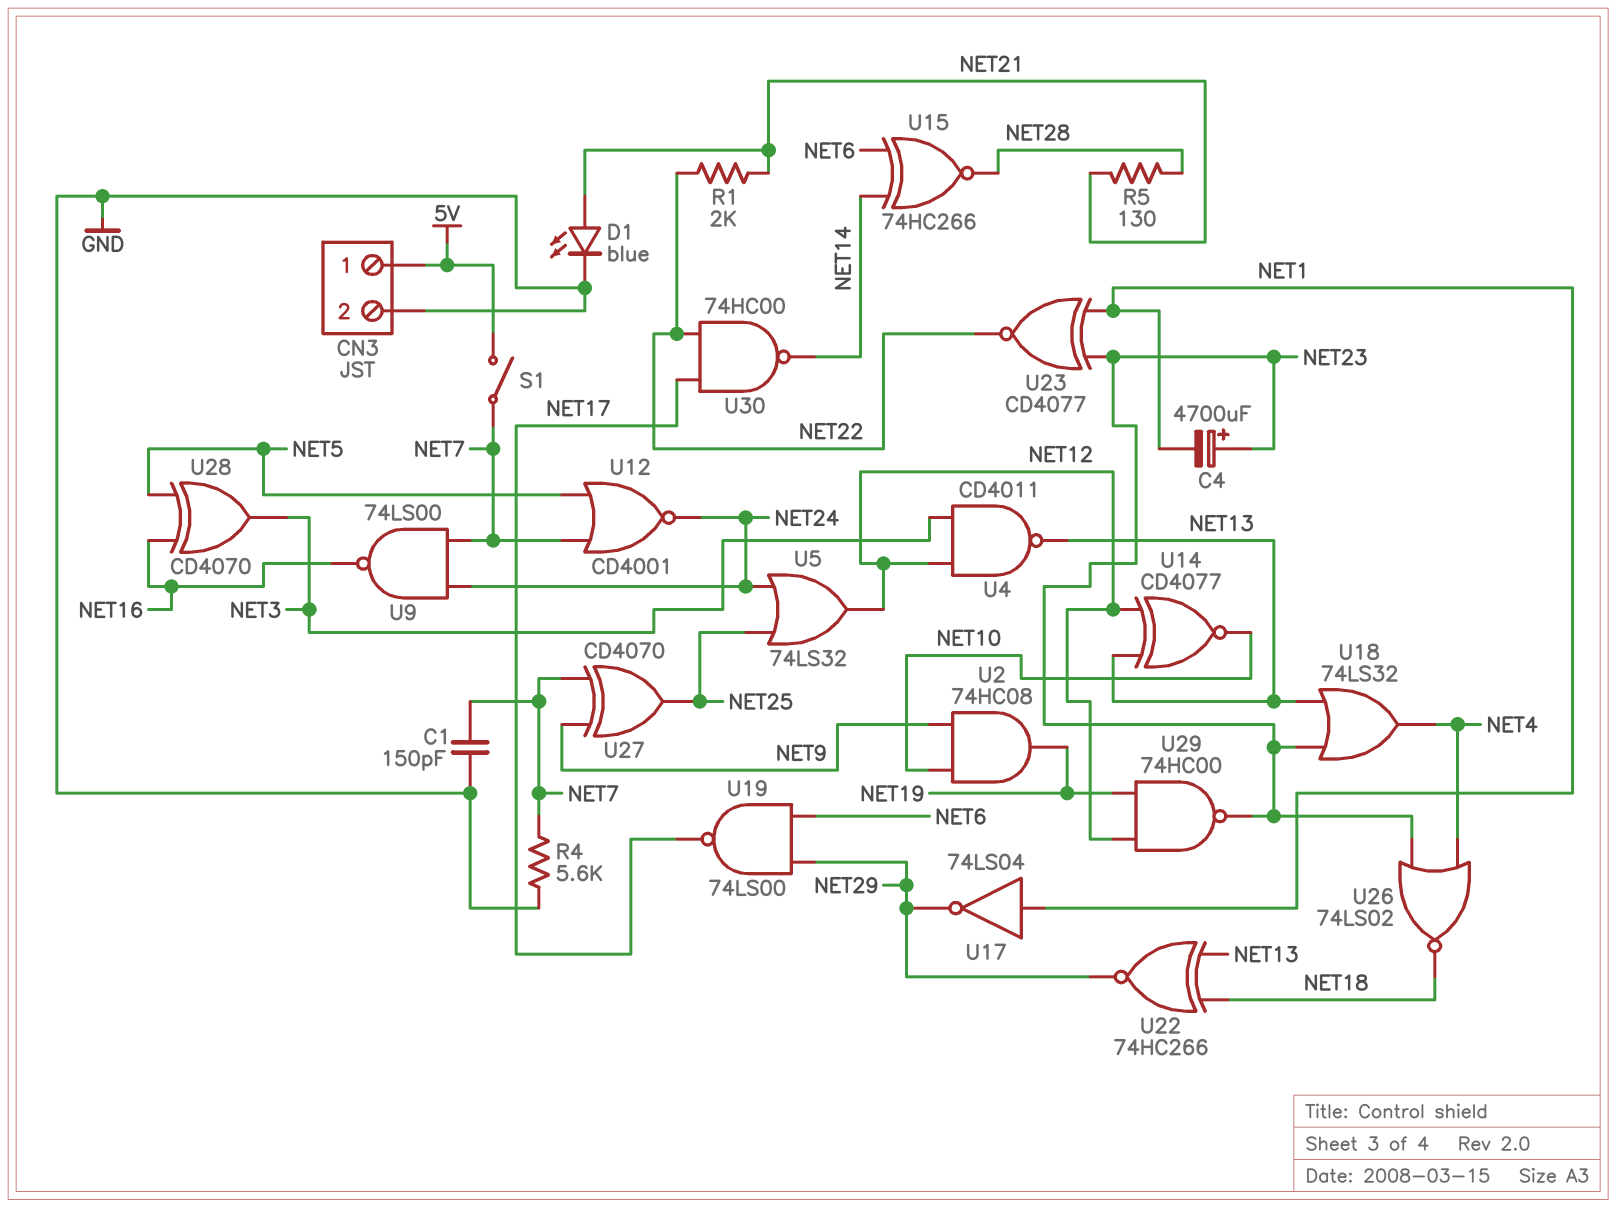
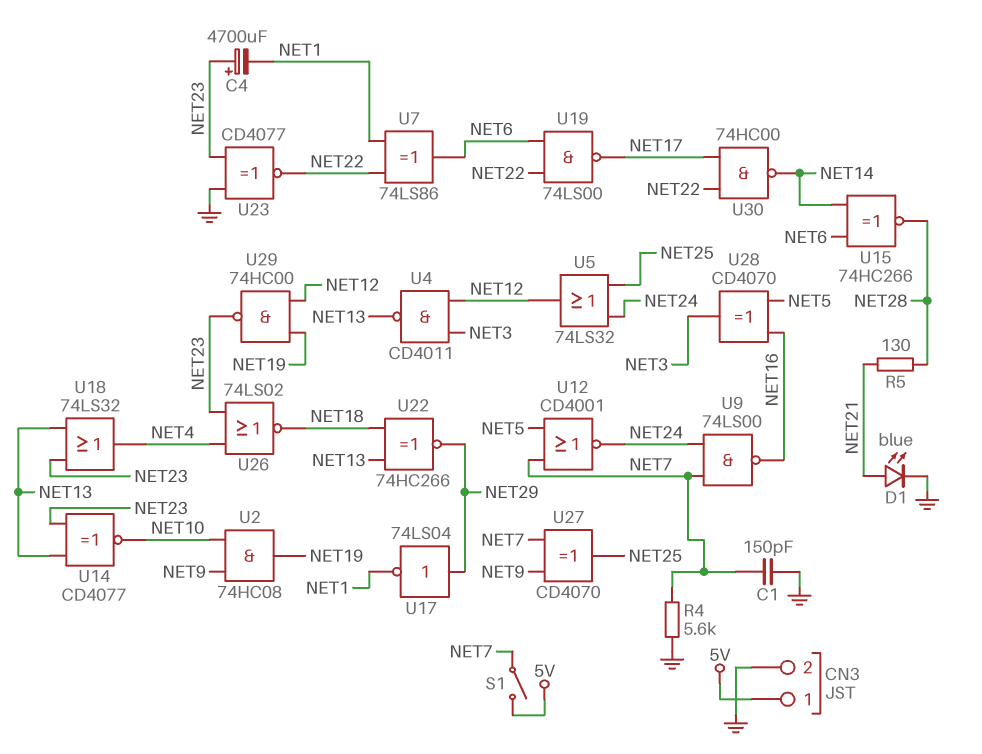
R1: 2k (NET21, NET22) -> none
U7: none -> XOR 74LS86 (in NET1, in NET22, out NET6)
U14: XNOR CD4077 (in NET12, in NET13, out NET10) -> XNOR CD4077 (in NET13, in NET23, out NET10)
U17: NOT 74LS04 (in NET1, out NET29) -> NOT 74LS04 (in NET29, out NET1)
U19: NAND 74LS00 (in NET6, in NET29, out NET17) -> NAND 74LS00 (in NET6, in NET22, out NET17)
U23: XNOR CD4077 (in NET1, in NET23, out NET22) -> XNOR CD4077 (in GND, in NET23, out NET22)

